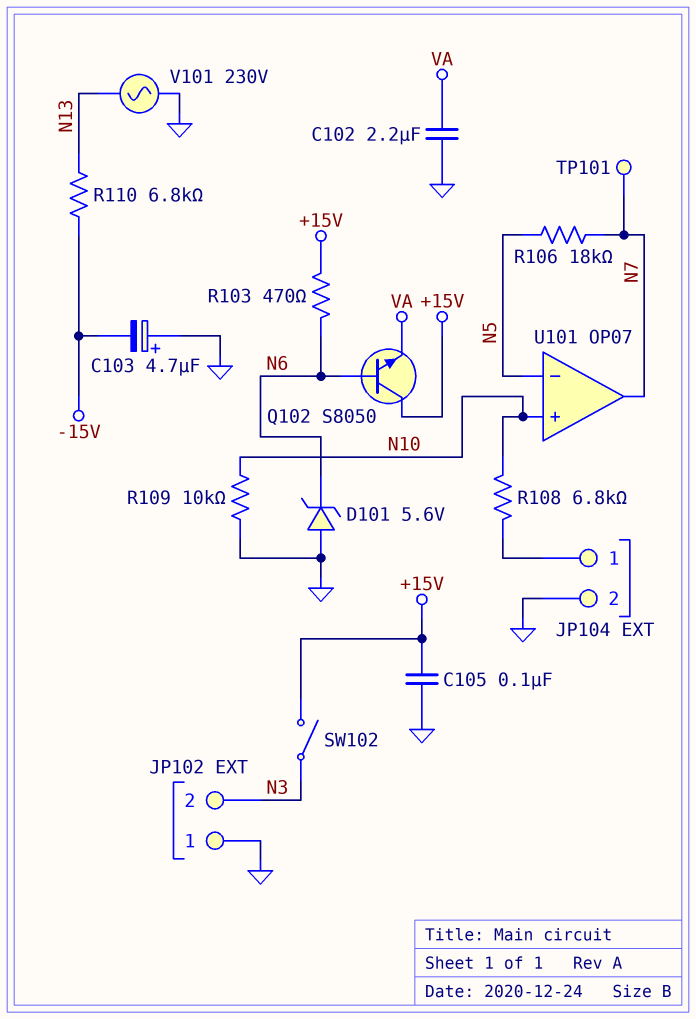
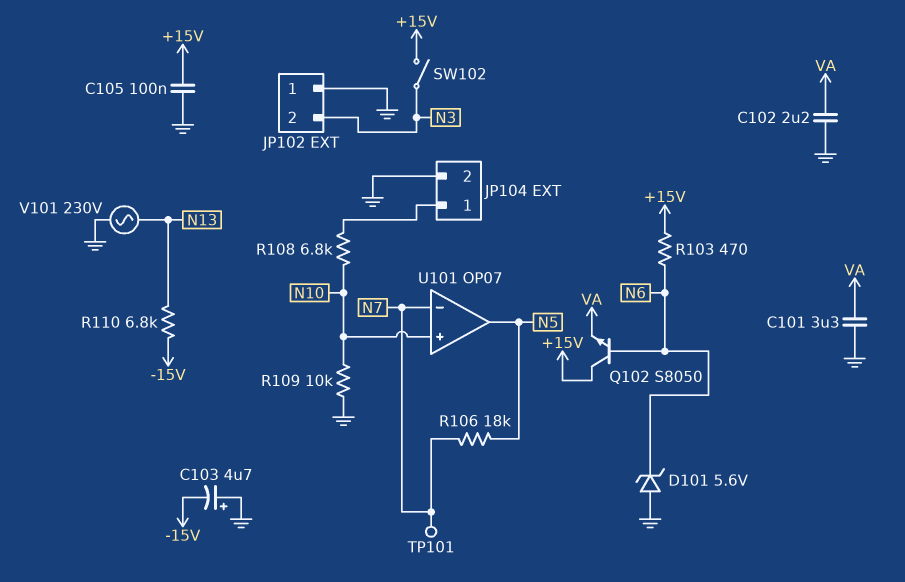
C101: none -> 3.3uF (GND, VA)
U101 pin in-: N5 -> N7
U101 pin out: N7 -> N5

